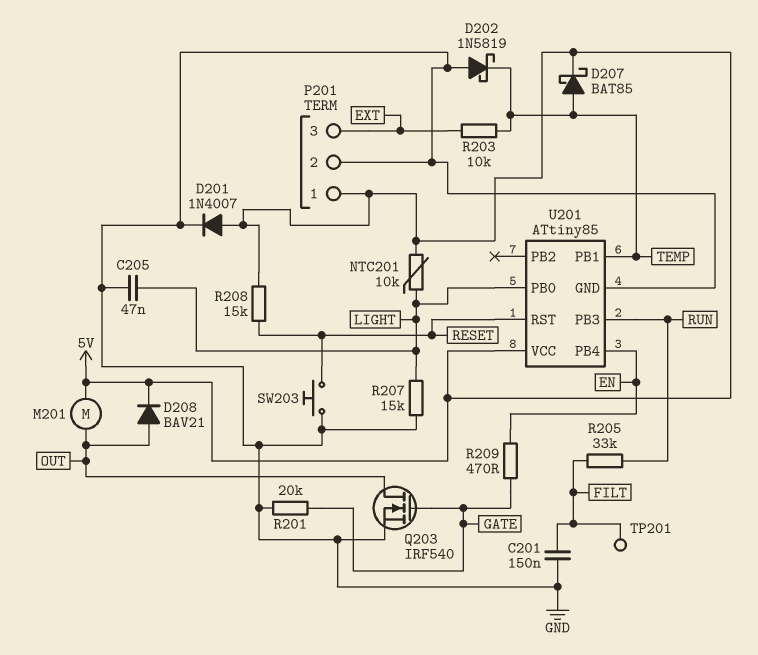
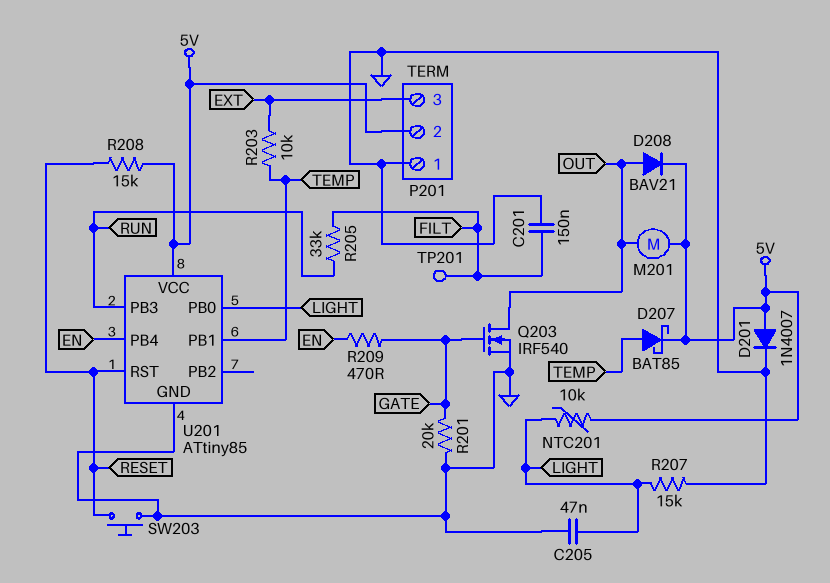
D202: schottky 1N5819 (A GND, K TEMP) -> none
P201 pin 1: 5V -> GND
P201 pin 2: GND -> 5V

